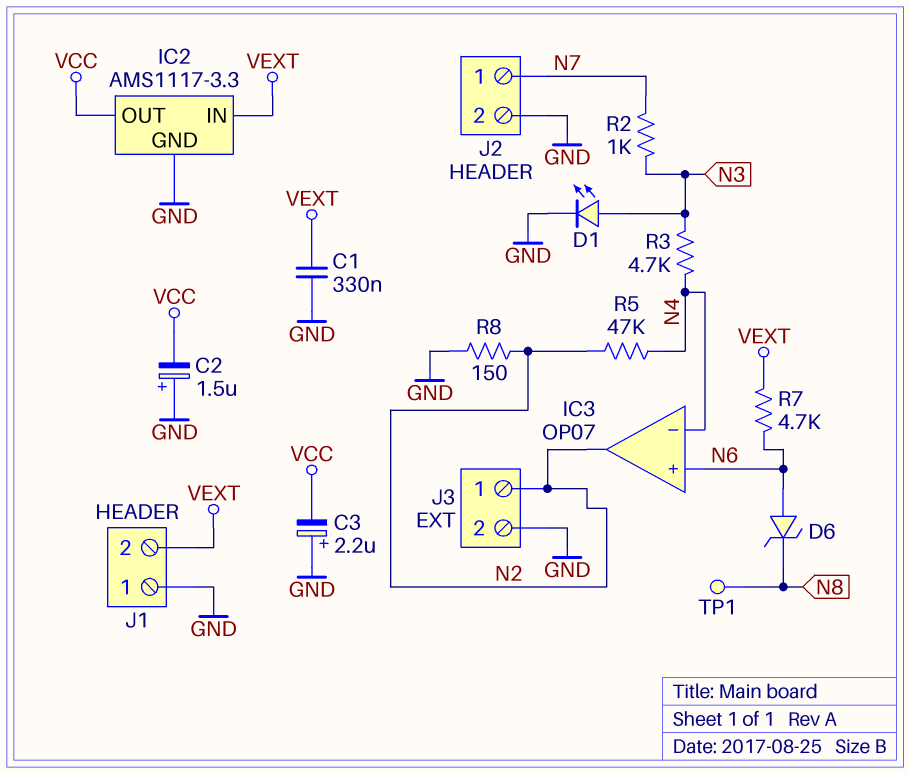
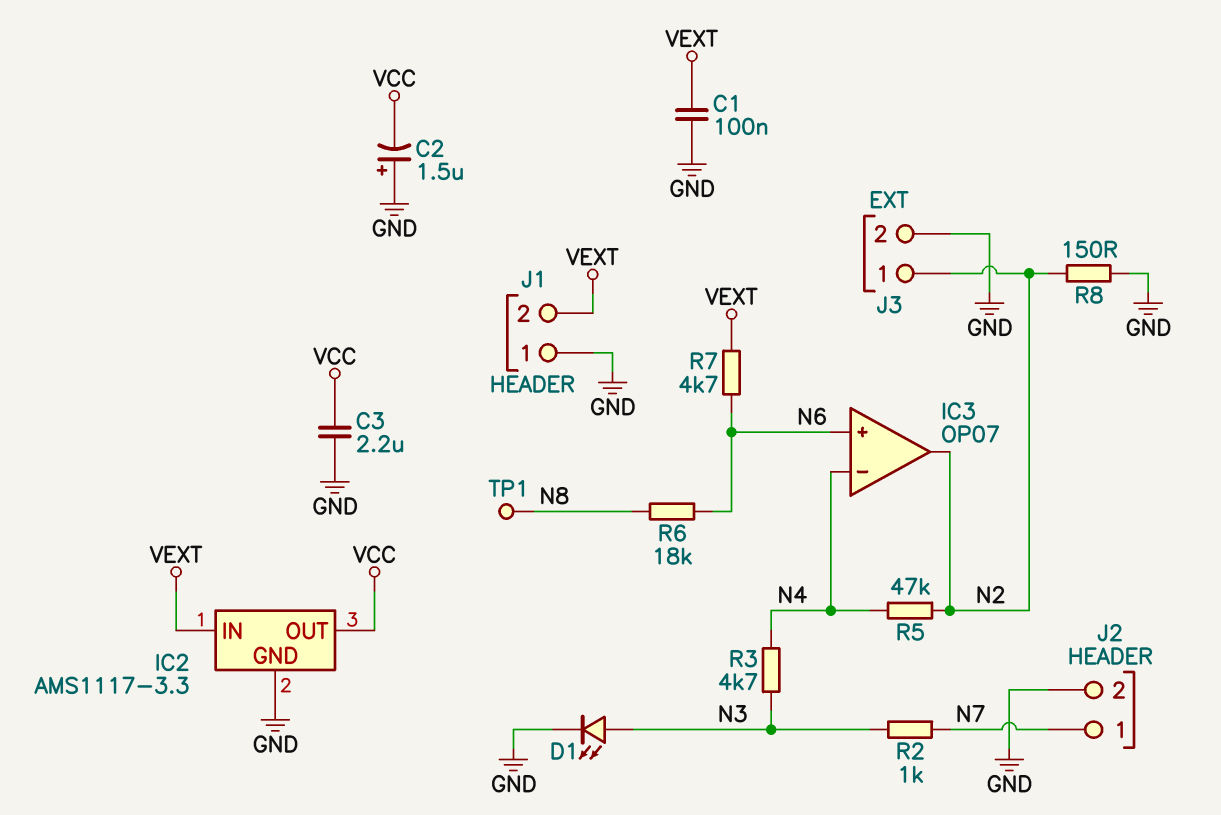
C1: 330nF (GND, VEXT) -> 100nF (GND, VEXT)
C3: 2.2uF (plus GND, minus VCC) -> 2.2uF (GND, VCC)
D6: zener (A N6, K N8) -> none
R6: none -> 18k (N6, N8)

